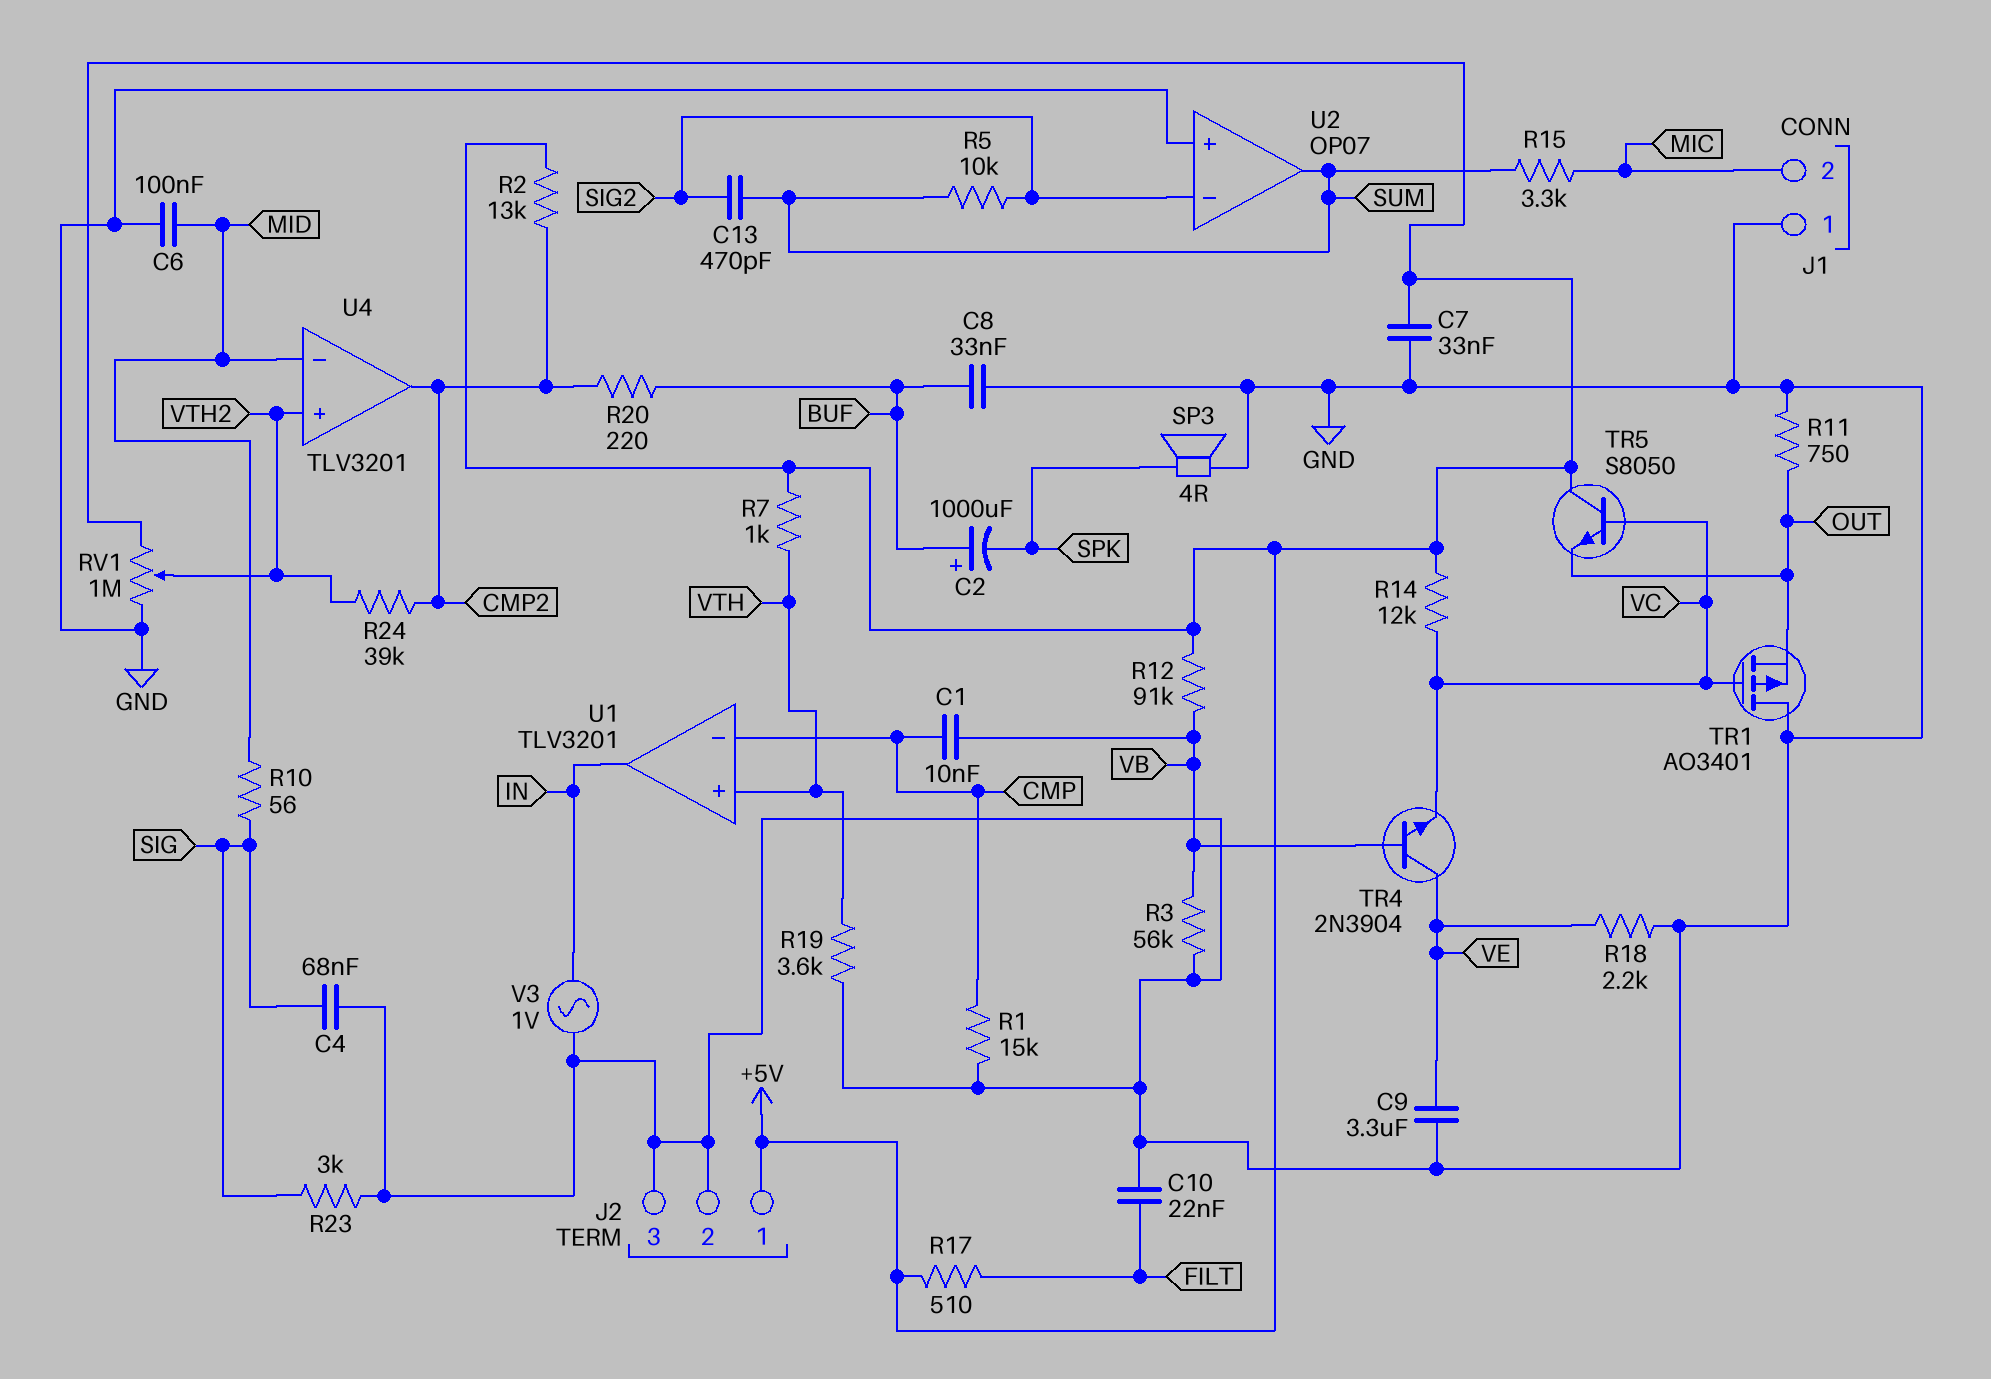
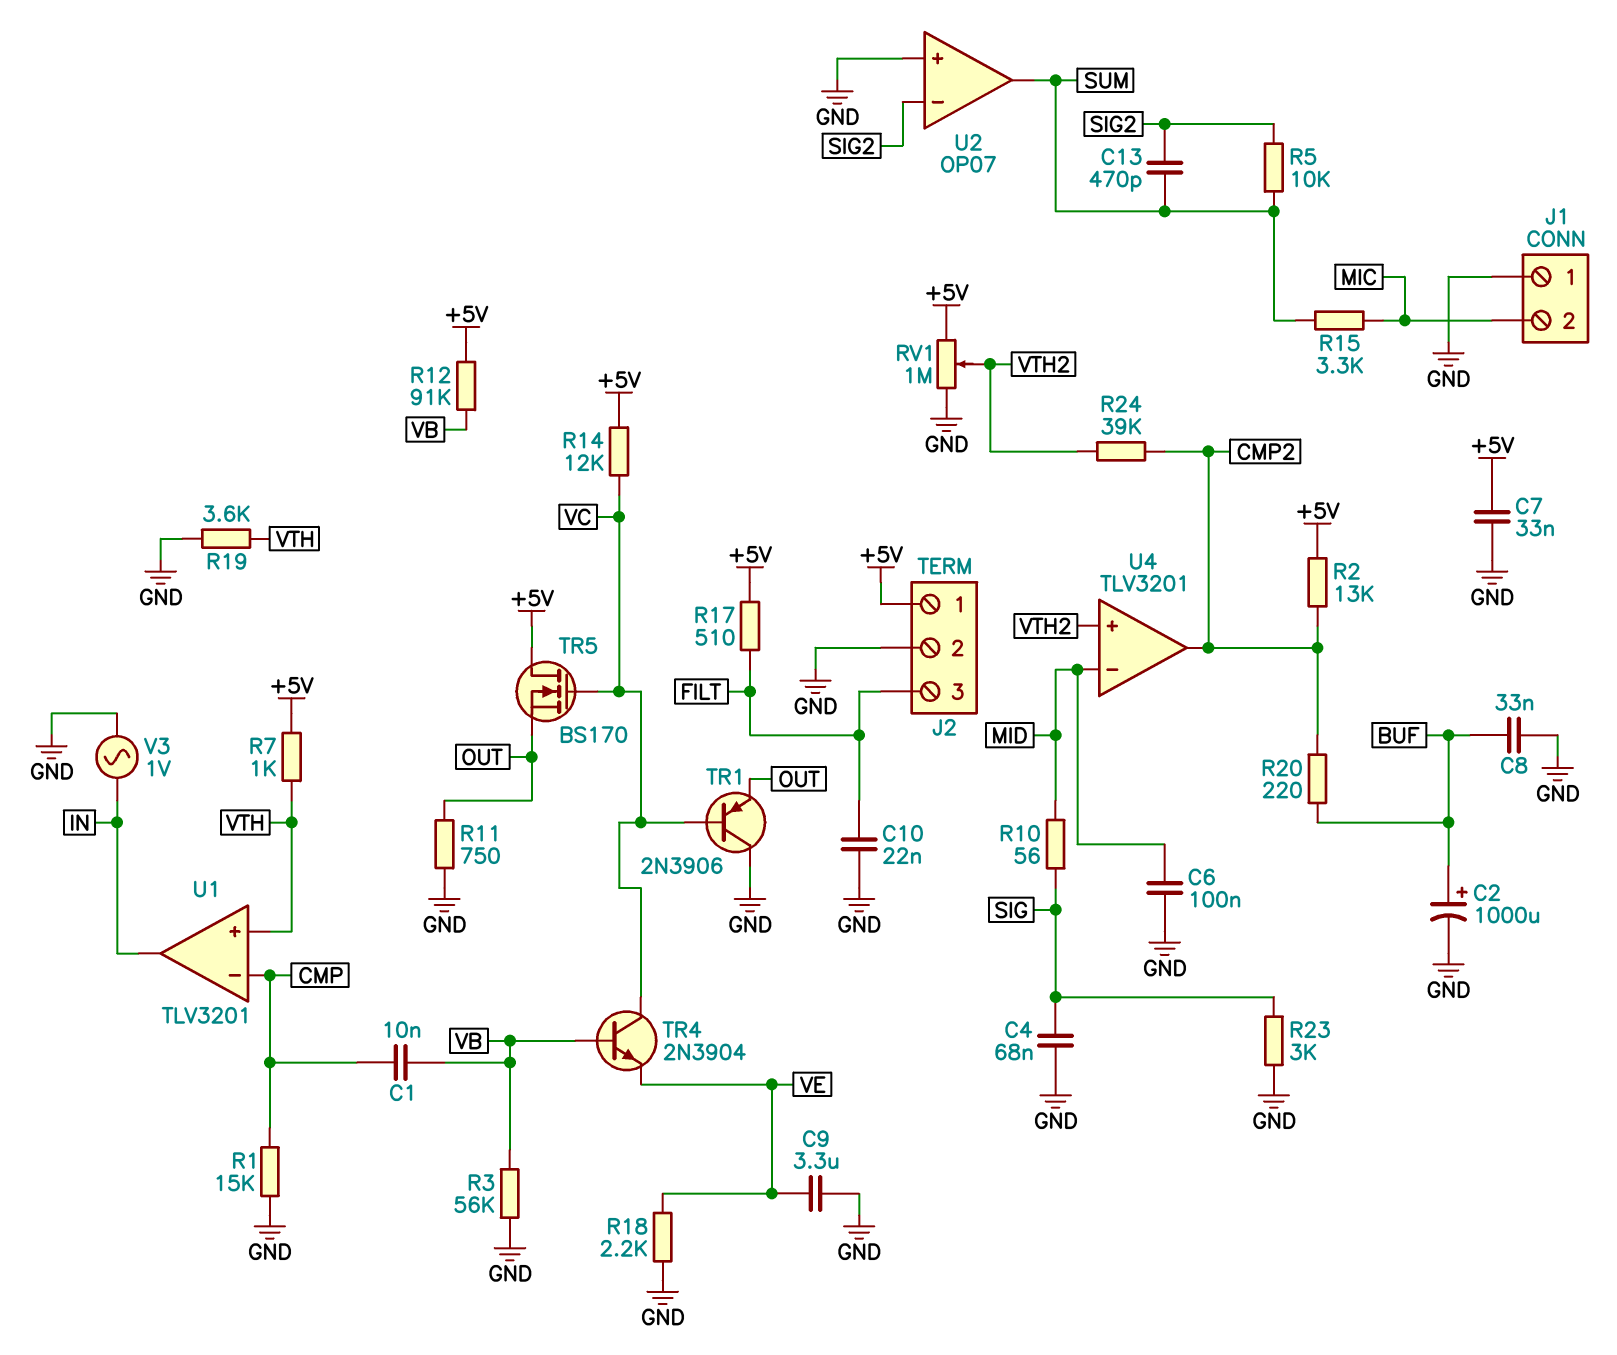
C2: 1000uF (plus BUF, minus SPK) -> 1000uF (plus BUF, minus GND)
J2 pin 3: GND -> FILT
SP3: speaker 4R (GND, SPK) -> none
TR1: PMOS AO3401 (G VC, D GND, S OUT) -> PNP 2N3906 (B VC, C GND, E OUT)
TR4: NPN 2N3904 (B VB, C VE, E VC) -> NPN 2N3904 (B VB, C VC, E VE)
TR5: NPN S8050 (B VC, C +5V, E OUT) -> NMOS BS170 (G VC, D +5V, S OUT)

